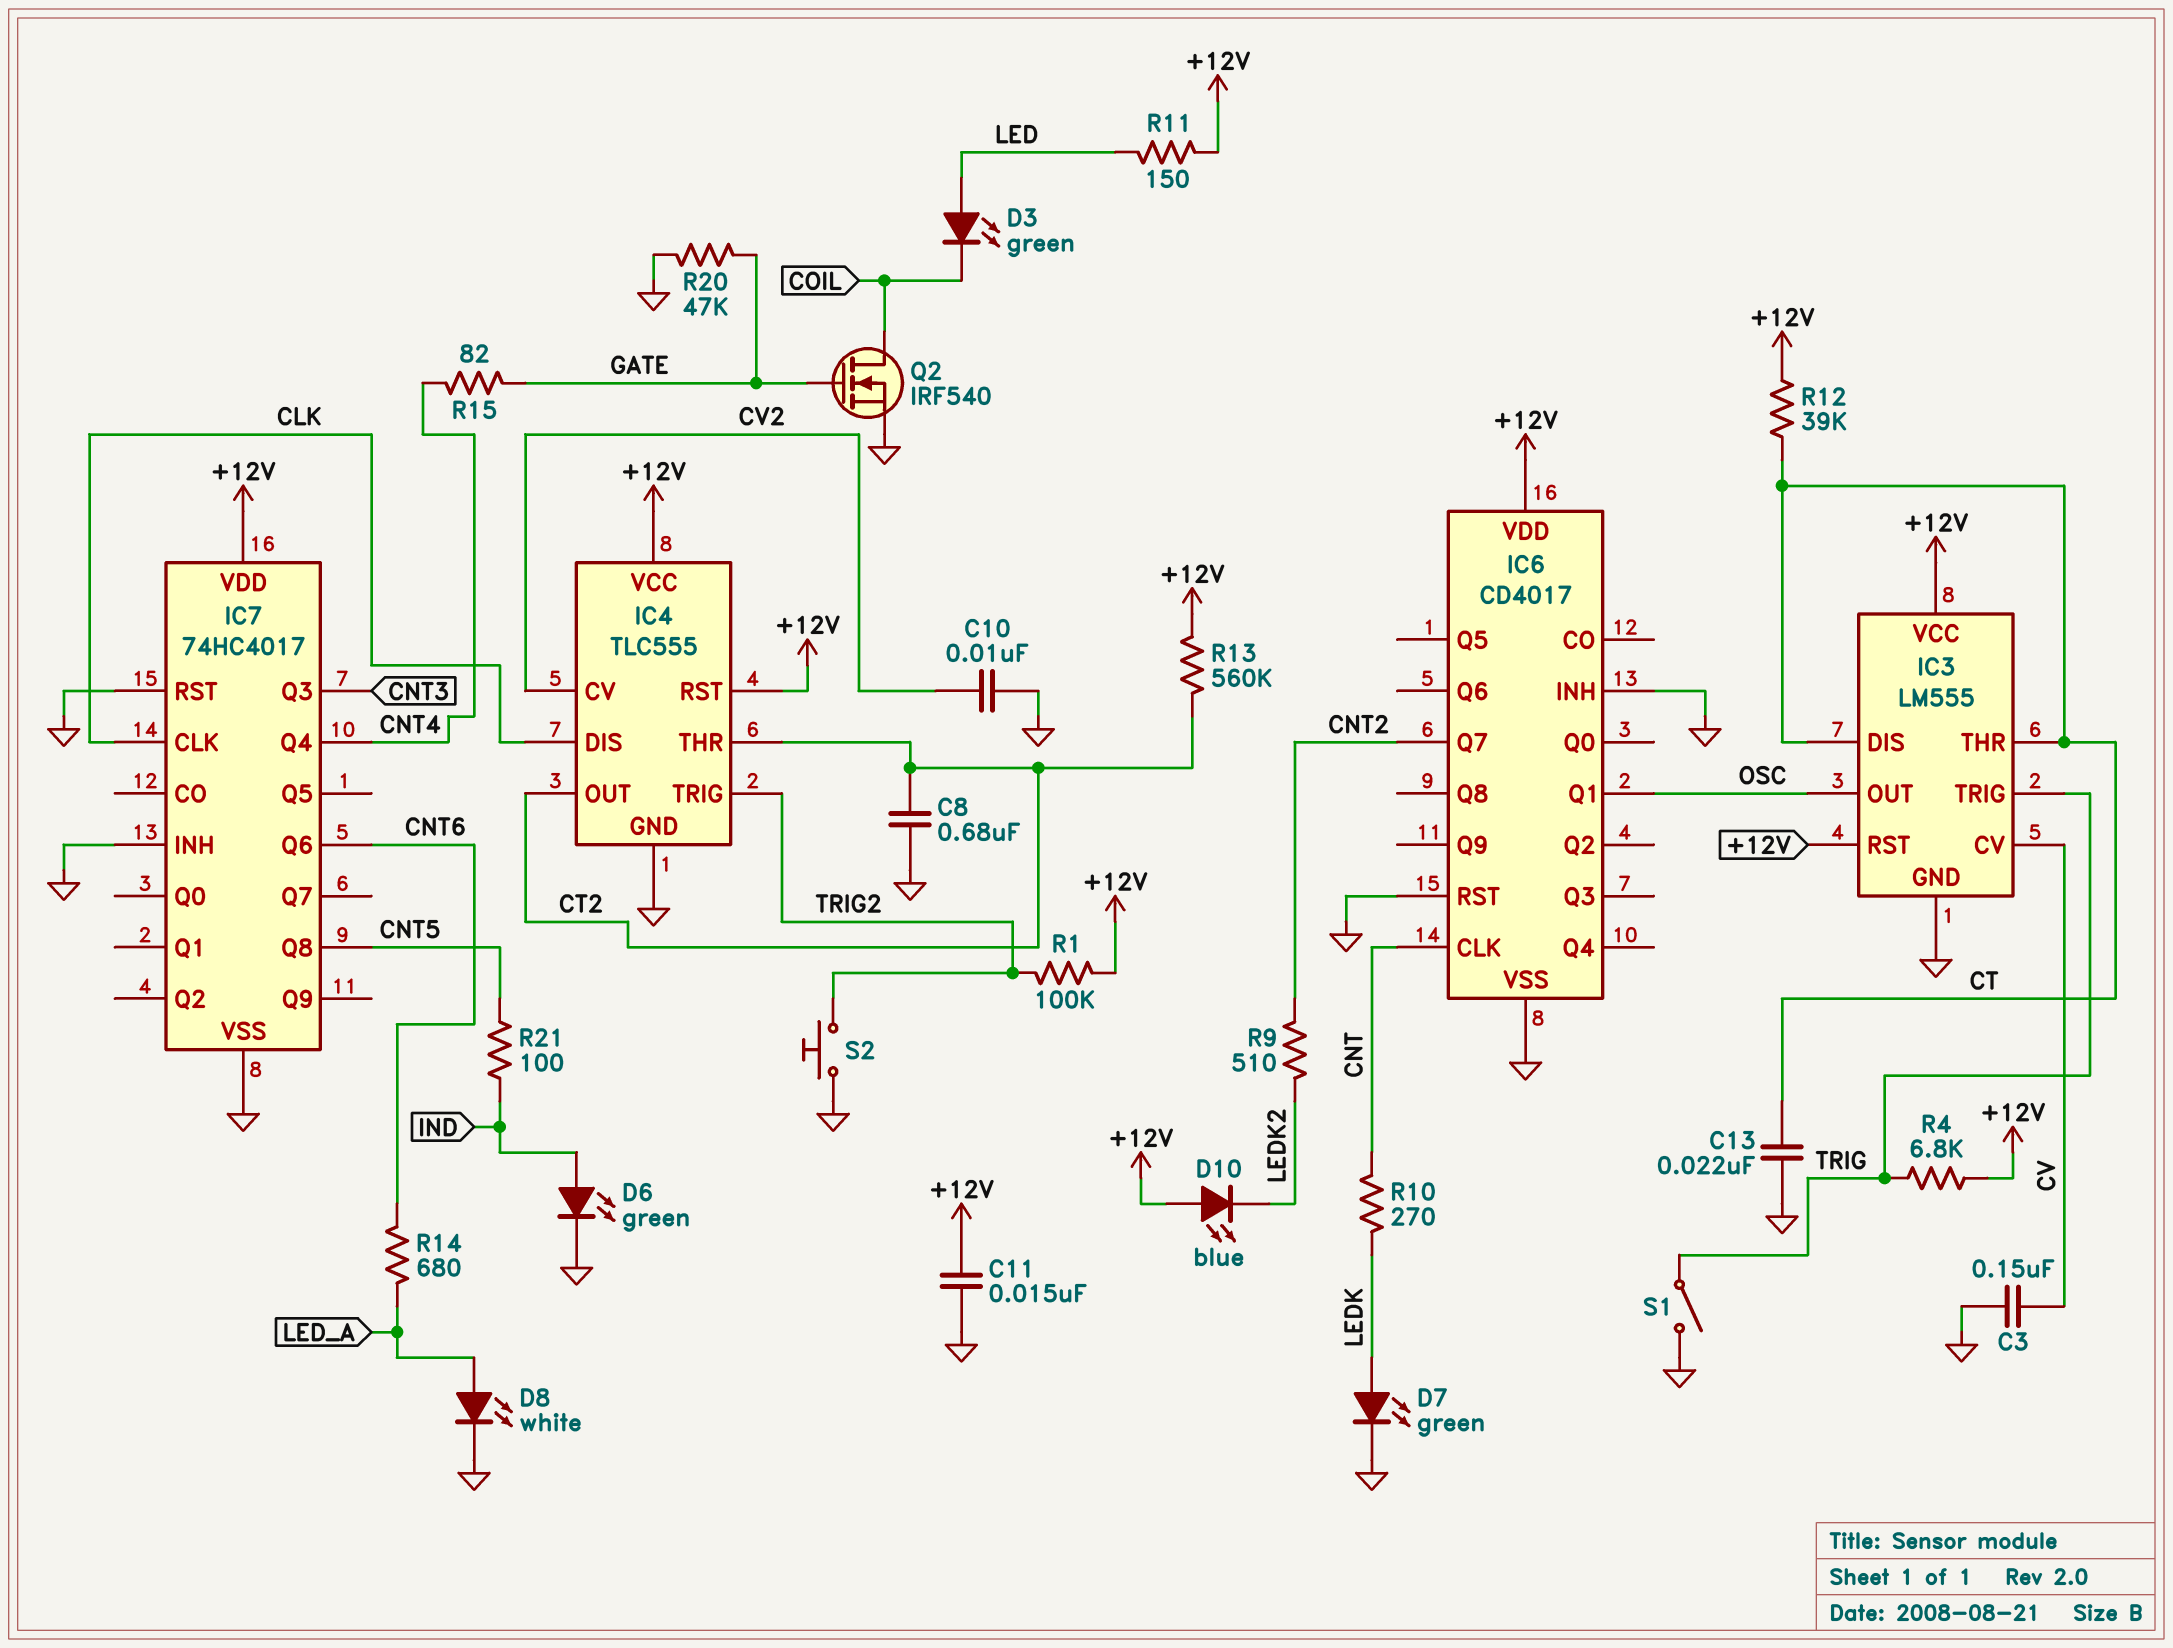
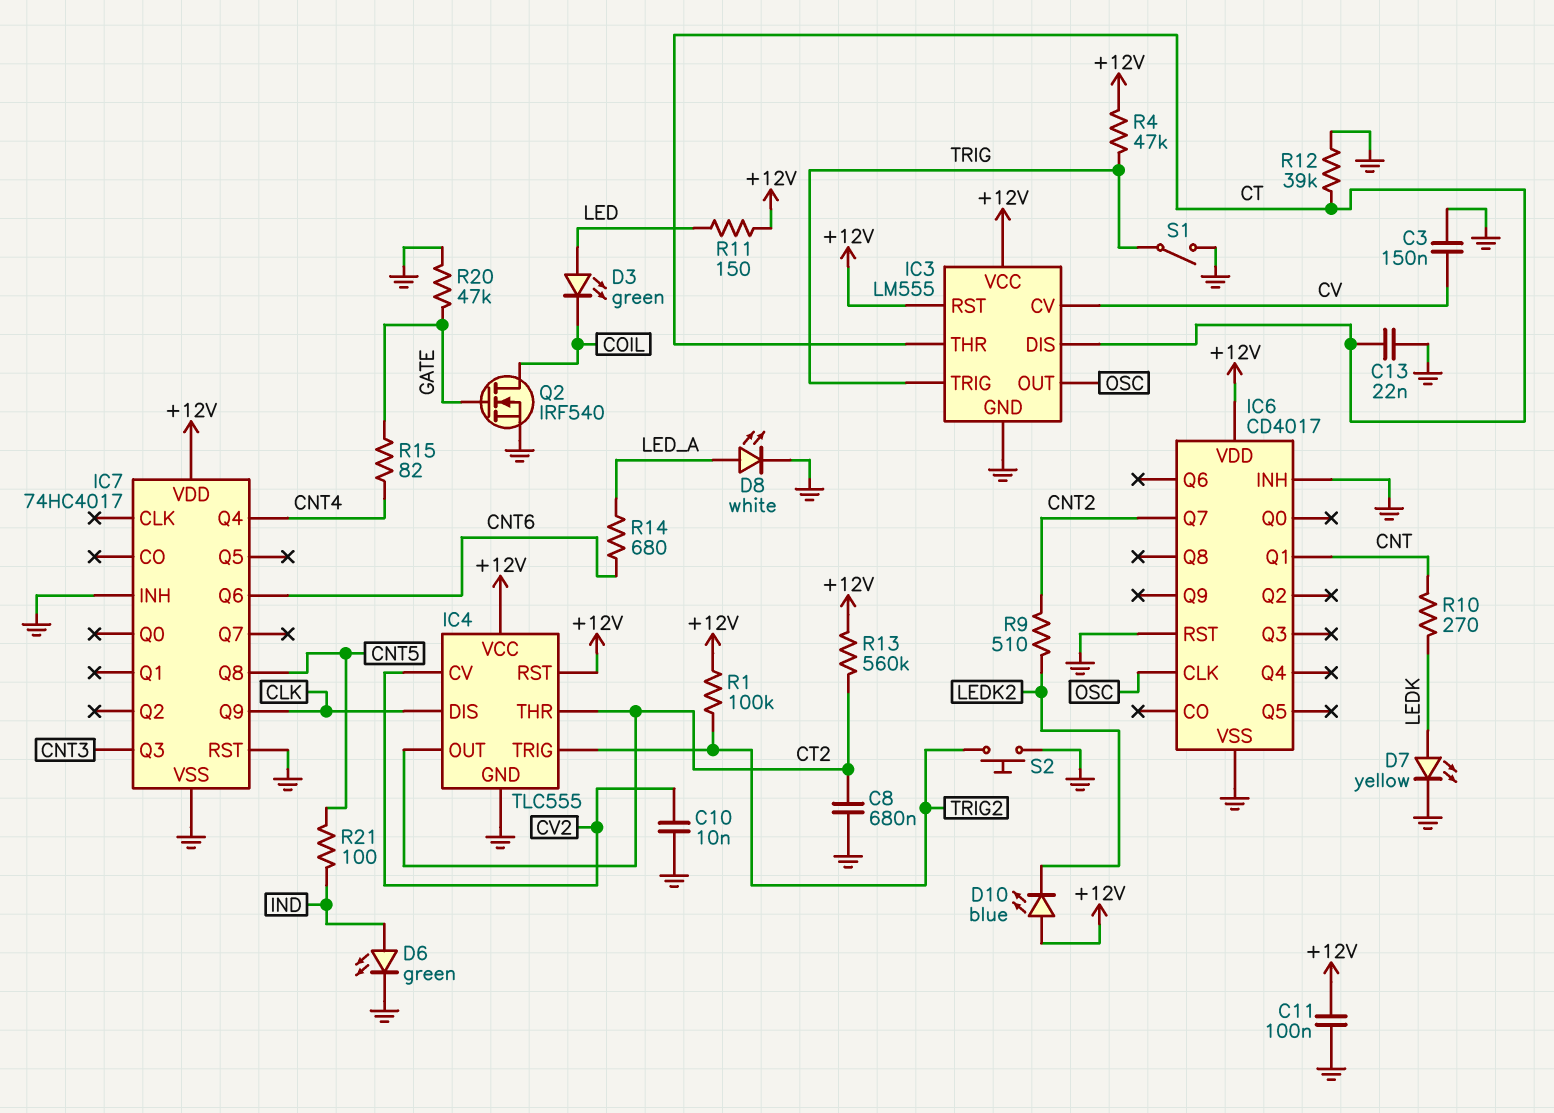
C11: 15nF (+12V, GND) -> 100nF (+12V, GND)
D7: LED green (A LEDK, K GND) -> LED yellow (A LEDK, K GND)
IC6 pin CLK: CNT -> OSC
IC6 pin Q1: OSC -> CNT
IC7 pin CLK: CLK -> none
IC7 pin Q9: none -> CLK
R4: 6.8k (+12V, TRIG) -> 47k (+12V, TRIG)
R12: 39k (+12V, CT) -> 39k (CT, GND)

